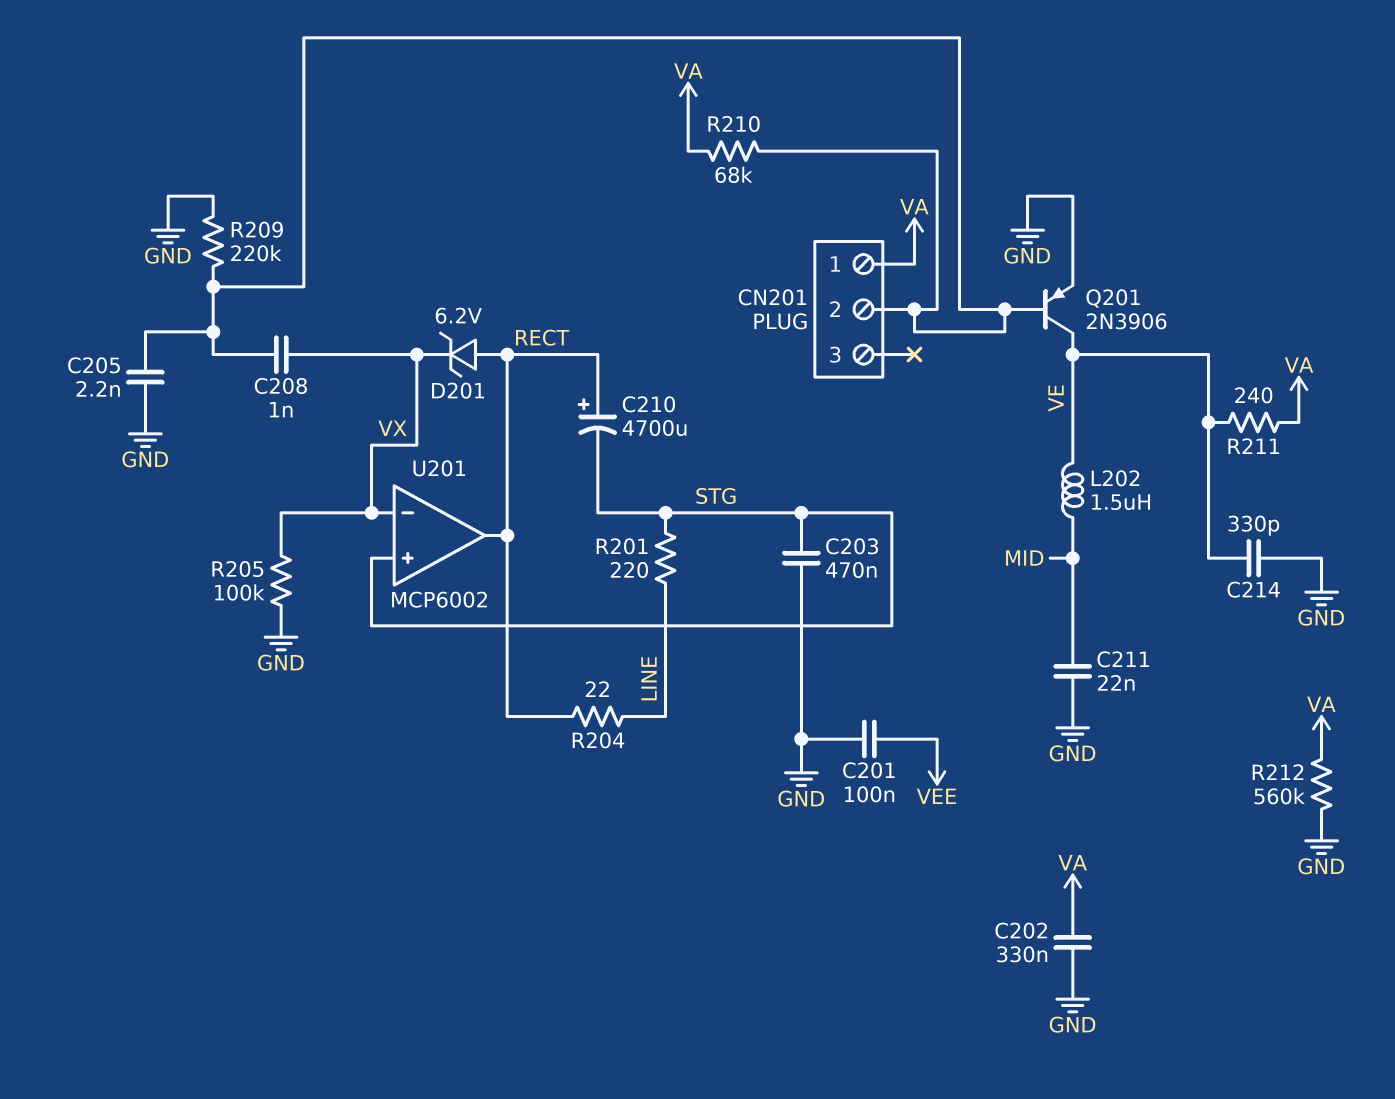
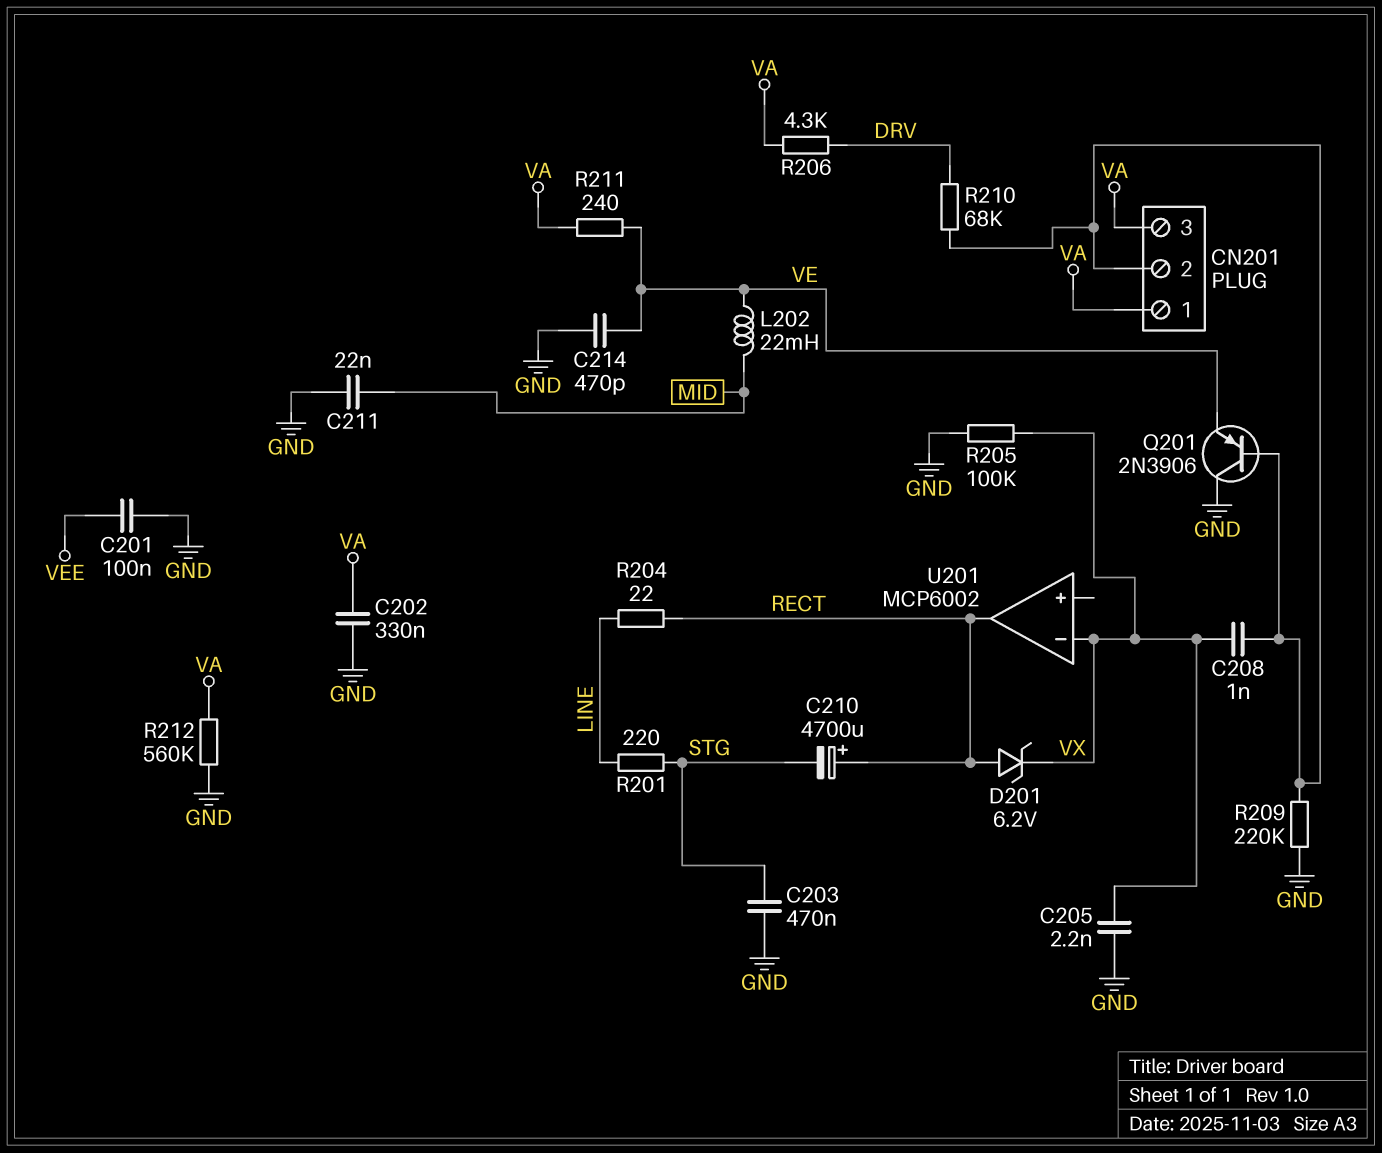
C205: 2.2nF (CN201/2, GND) -> 2.2nF (GND, VX)
C214: 330pF (GND, VE) -> 470pF (GND, VE)
CN201 pin 3: none -> VA
L202: 1.5uH (MID, VE) -> 22mH (MID, VE)
Q201: PNP 2N3906 (B CN201/2, C VE, E GND) -> PNP 2N3906 (B CN201/2, C GND, E VE)
R206: none -> 4.3k (DRV, VA)
R210: 68k (CN201/2, VA) -> 68k (CN201/2, DRV)
U201 pin in+: STG -> none

